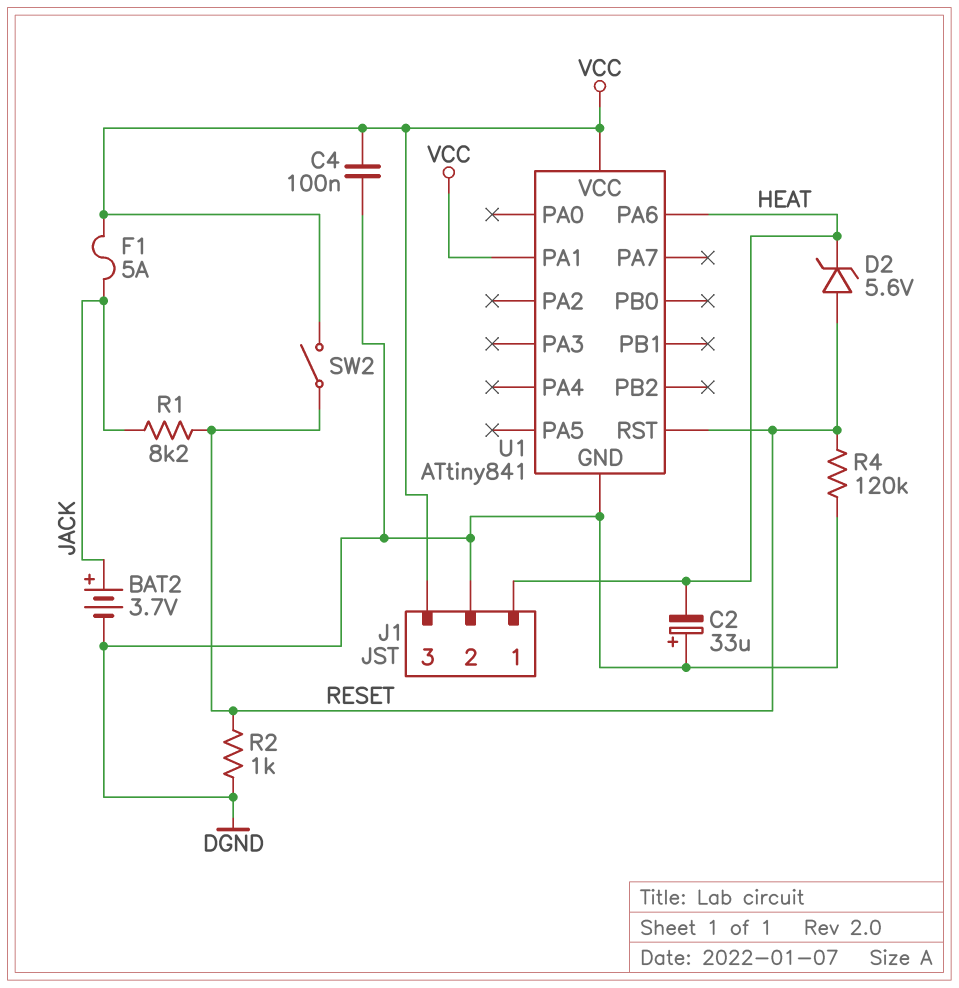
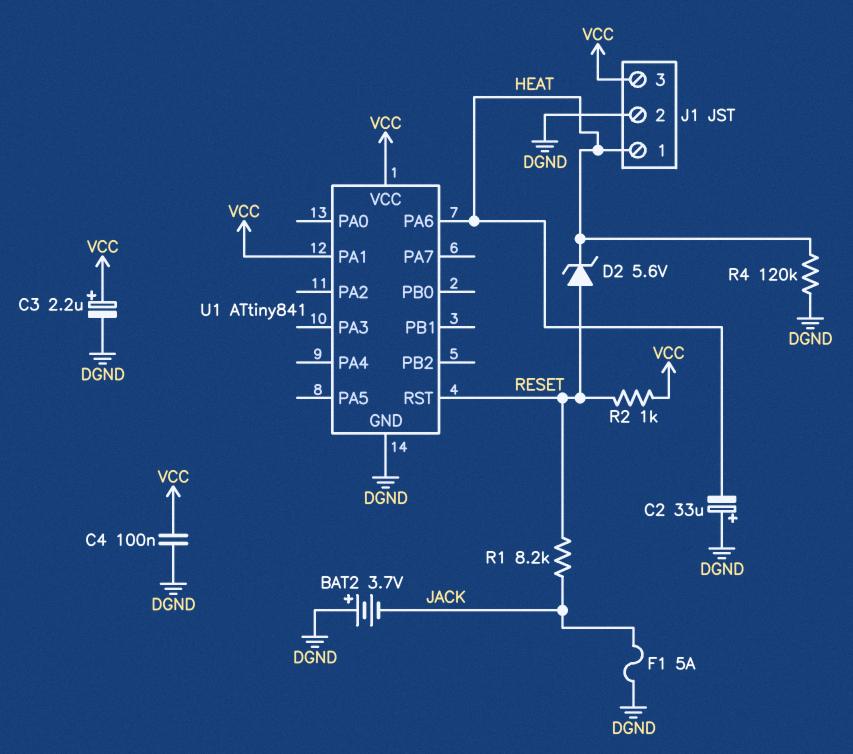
BAT2: 3.7V (plus JACK, minus DGND) -> 3.7V (plus DGND, minus JACK)
C3: none -> 2.2uF (plus VCC, minus DGND)
F1: 5A (JACK, VCC) -> 5A (DGND, JACK)
R2: 1k (DGND, RESET) -> 1k (RESET, VCC)
R4: 120k (DGND, RESET) -> 120k (DGND, HEAT)
SW2: switch (RESET, VCC) -> none

